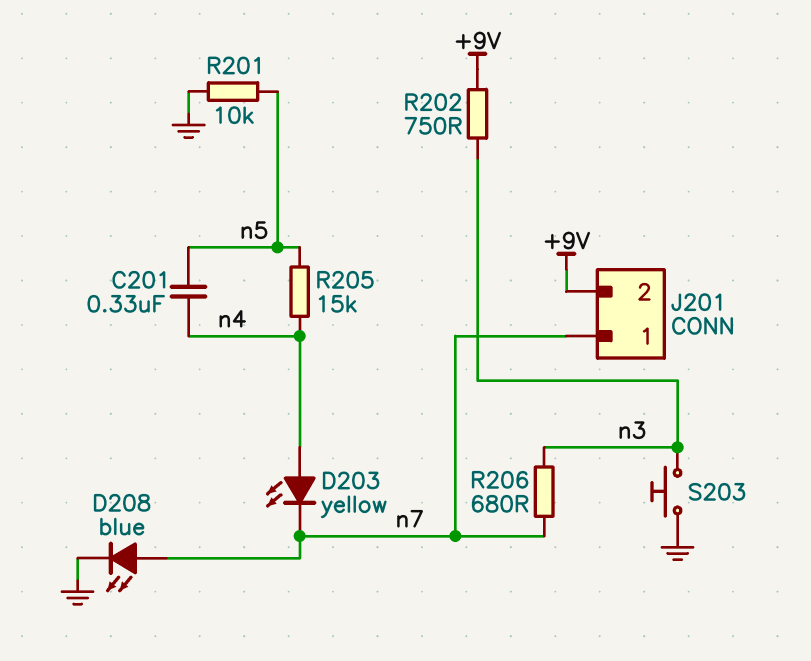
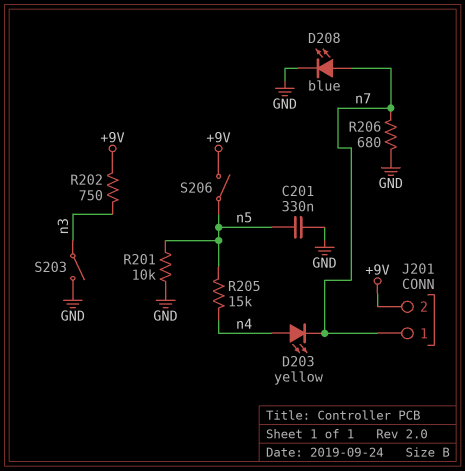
C201: 330nF (n4, n5) -> 330nF (GND, n5)
R206: 680 (n3, n7) -> 680 (GND, n7)
S203: button (GND, n3) -> switch (GND, n3)
S206: none -> switch (+9V, n5)

